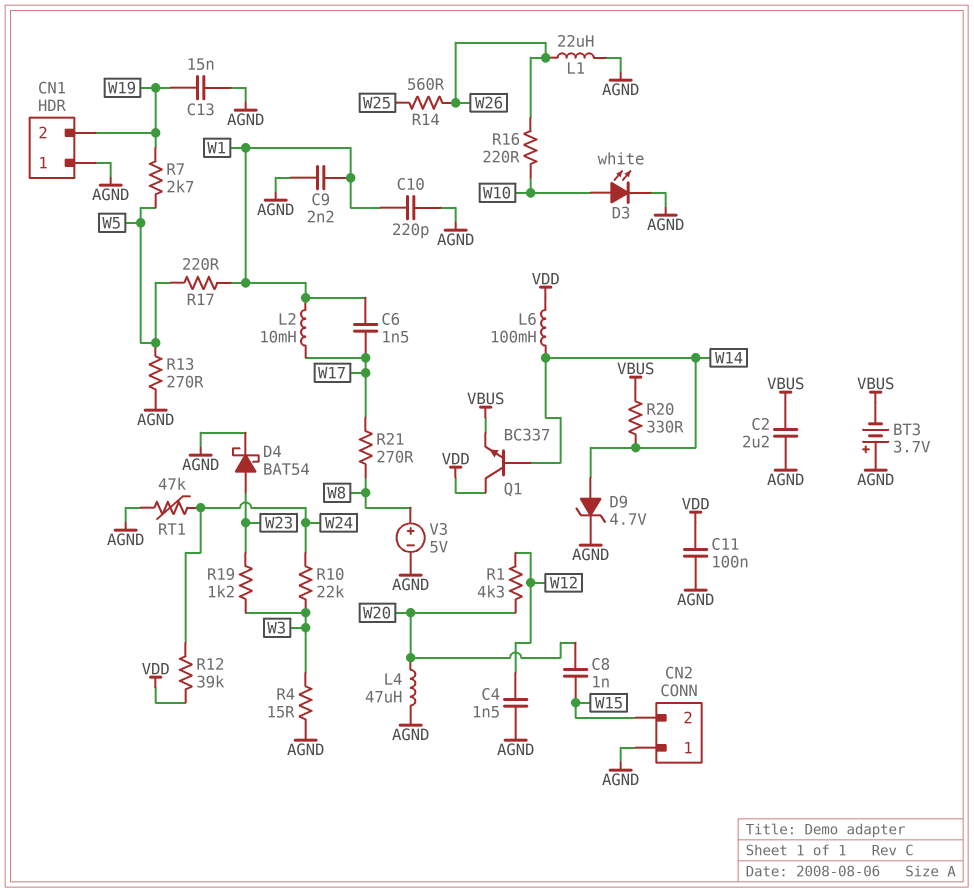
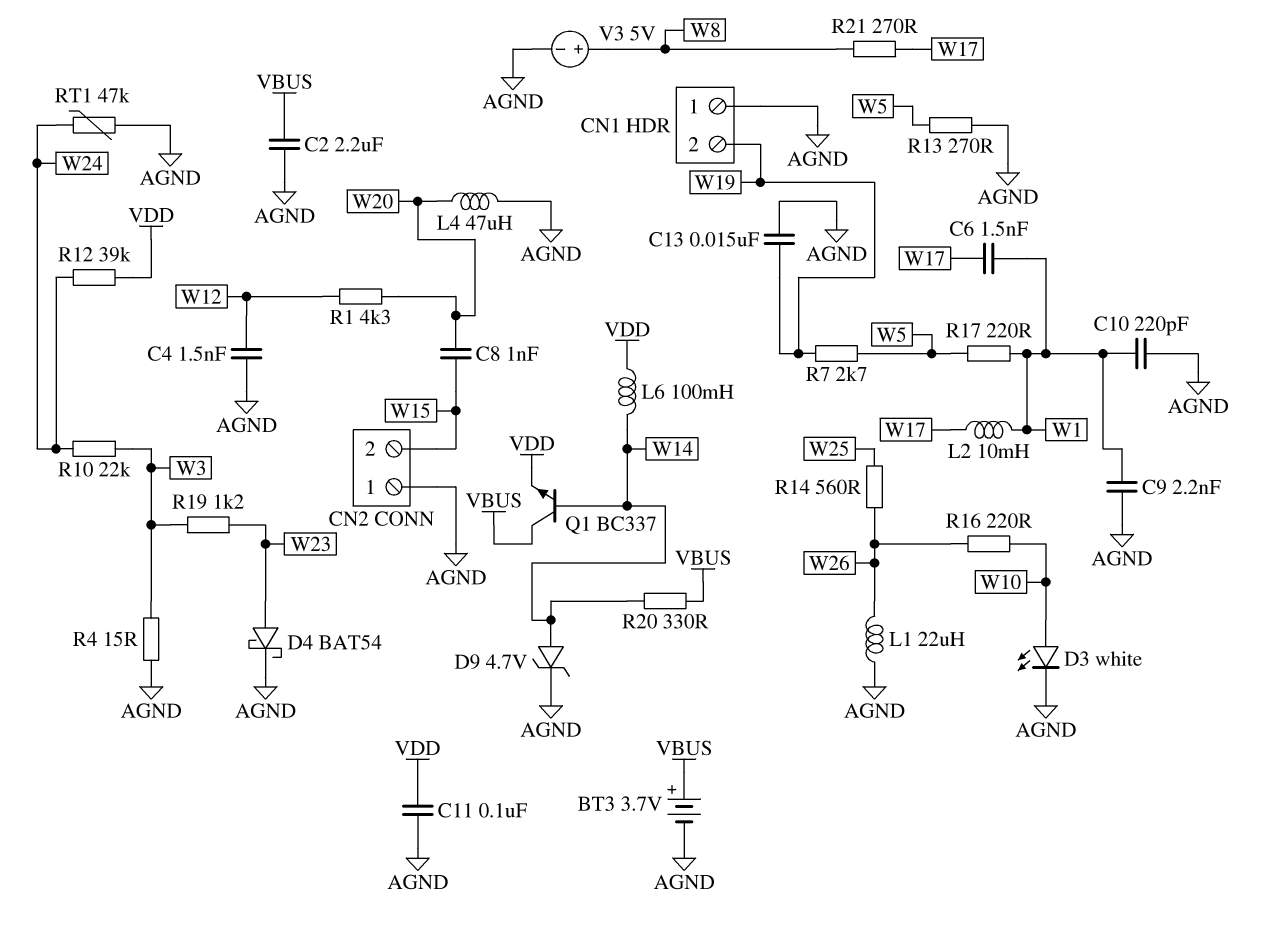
BT3: 3.7V (plus AGND, minus VBUS) -> 3.7V (plus VBUS, minus AGND)
Q1: NPN BC337 (B W14, C VDD, E VBUS) -> NPN BC337 (B W14, C VBUS, E VDD)

